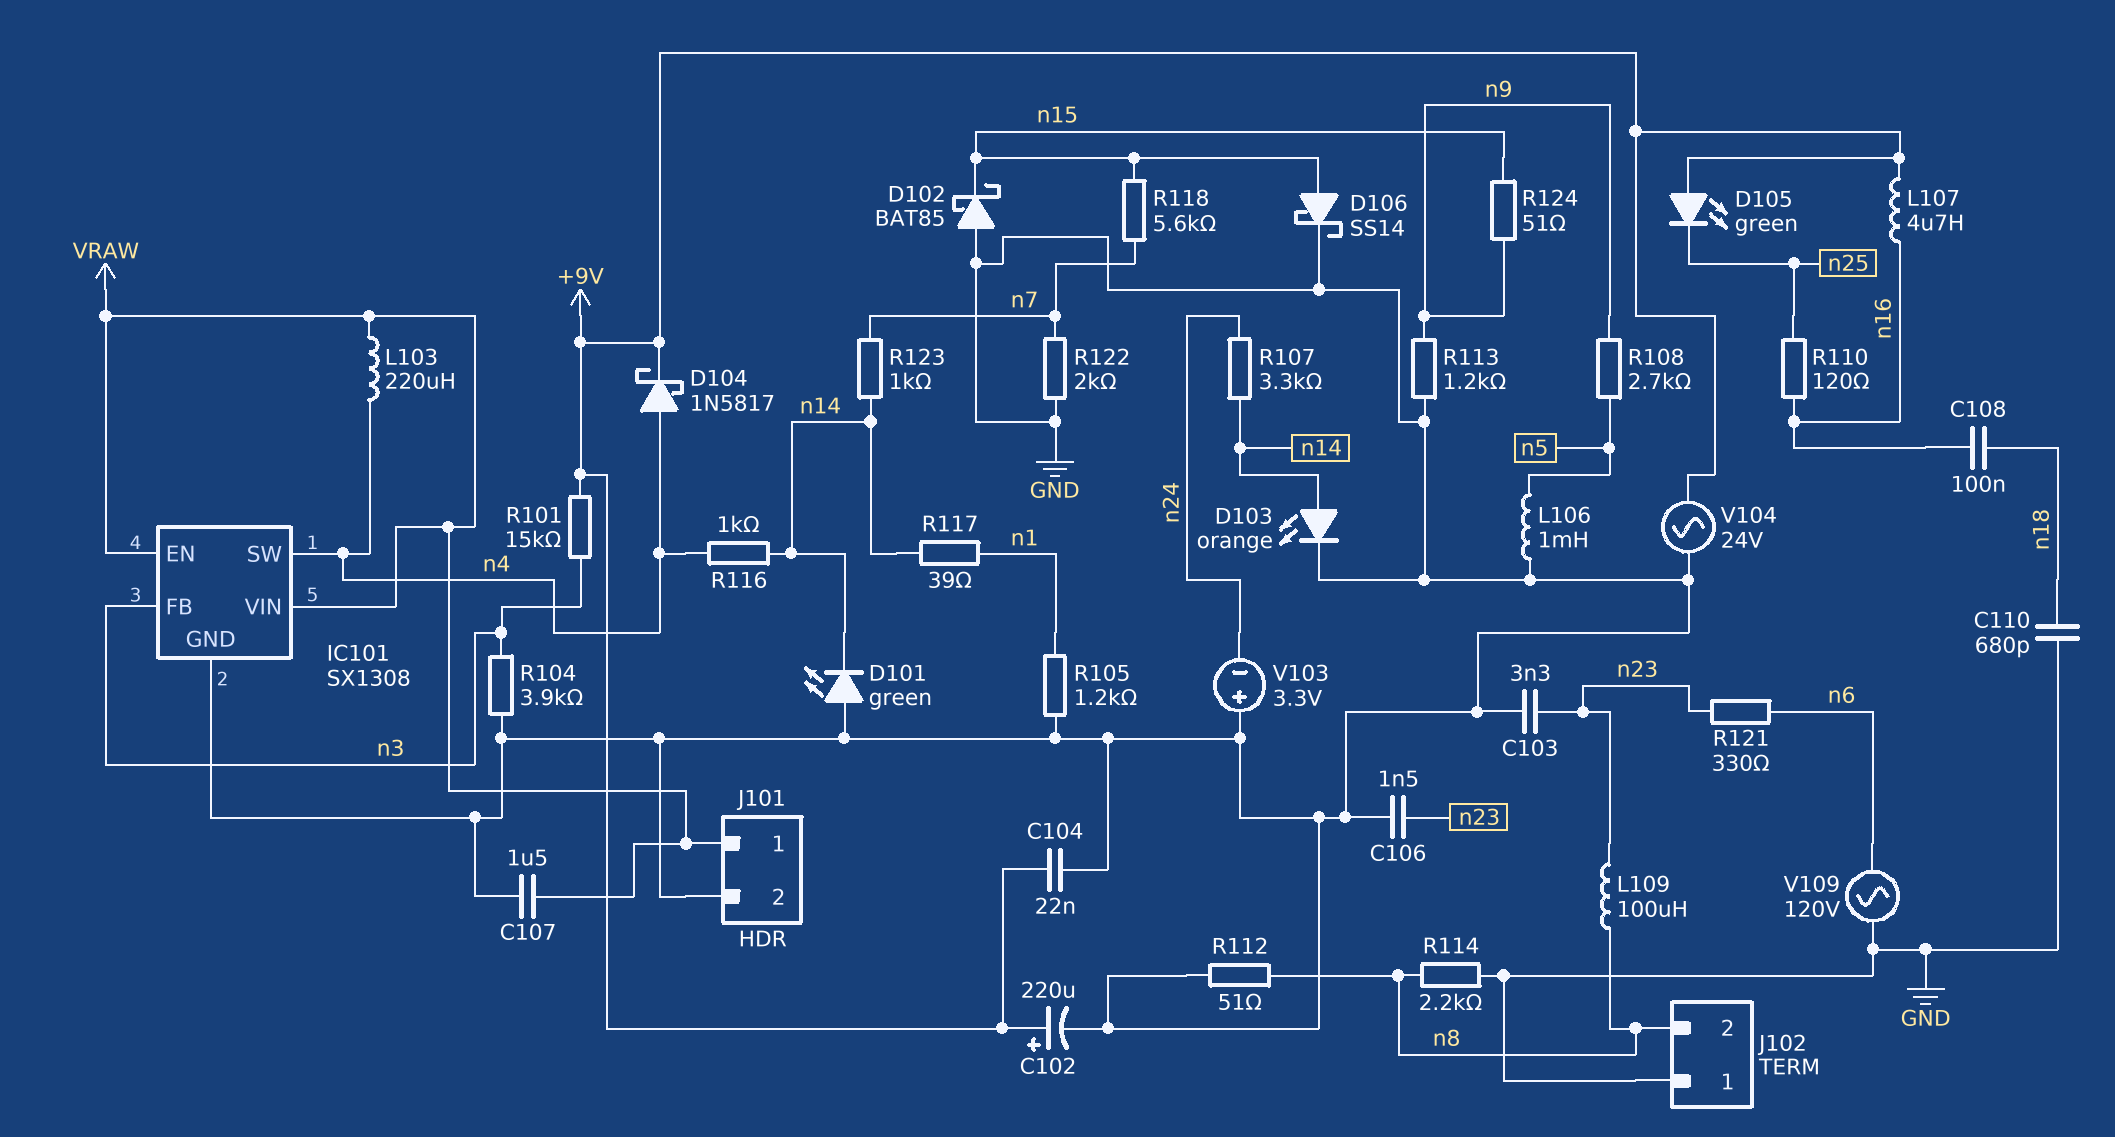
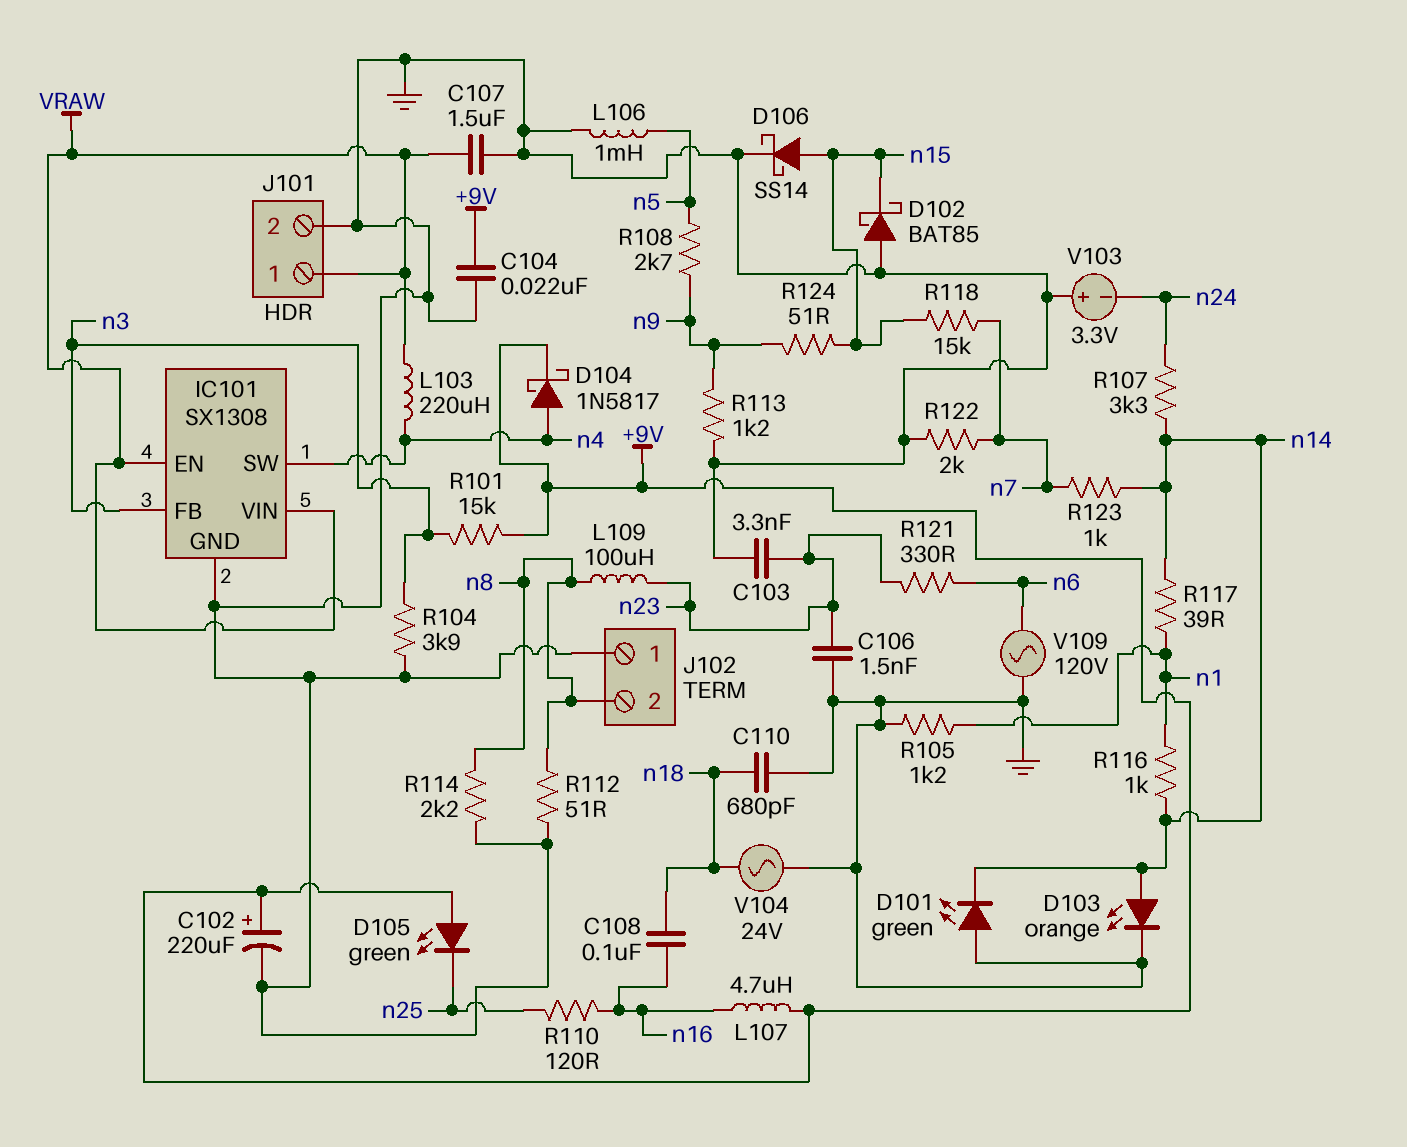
R116: 1k (n4, n14) -> 1k (n1, n14)
R118: 5.6k (n7, n15) -> 15k (n7, n15)
V104: AC 24V (+9V, GND) -> AC 24V (GND, n18)

